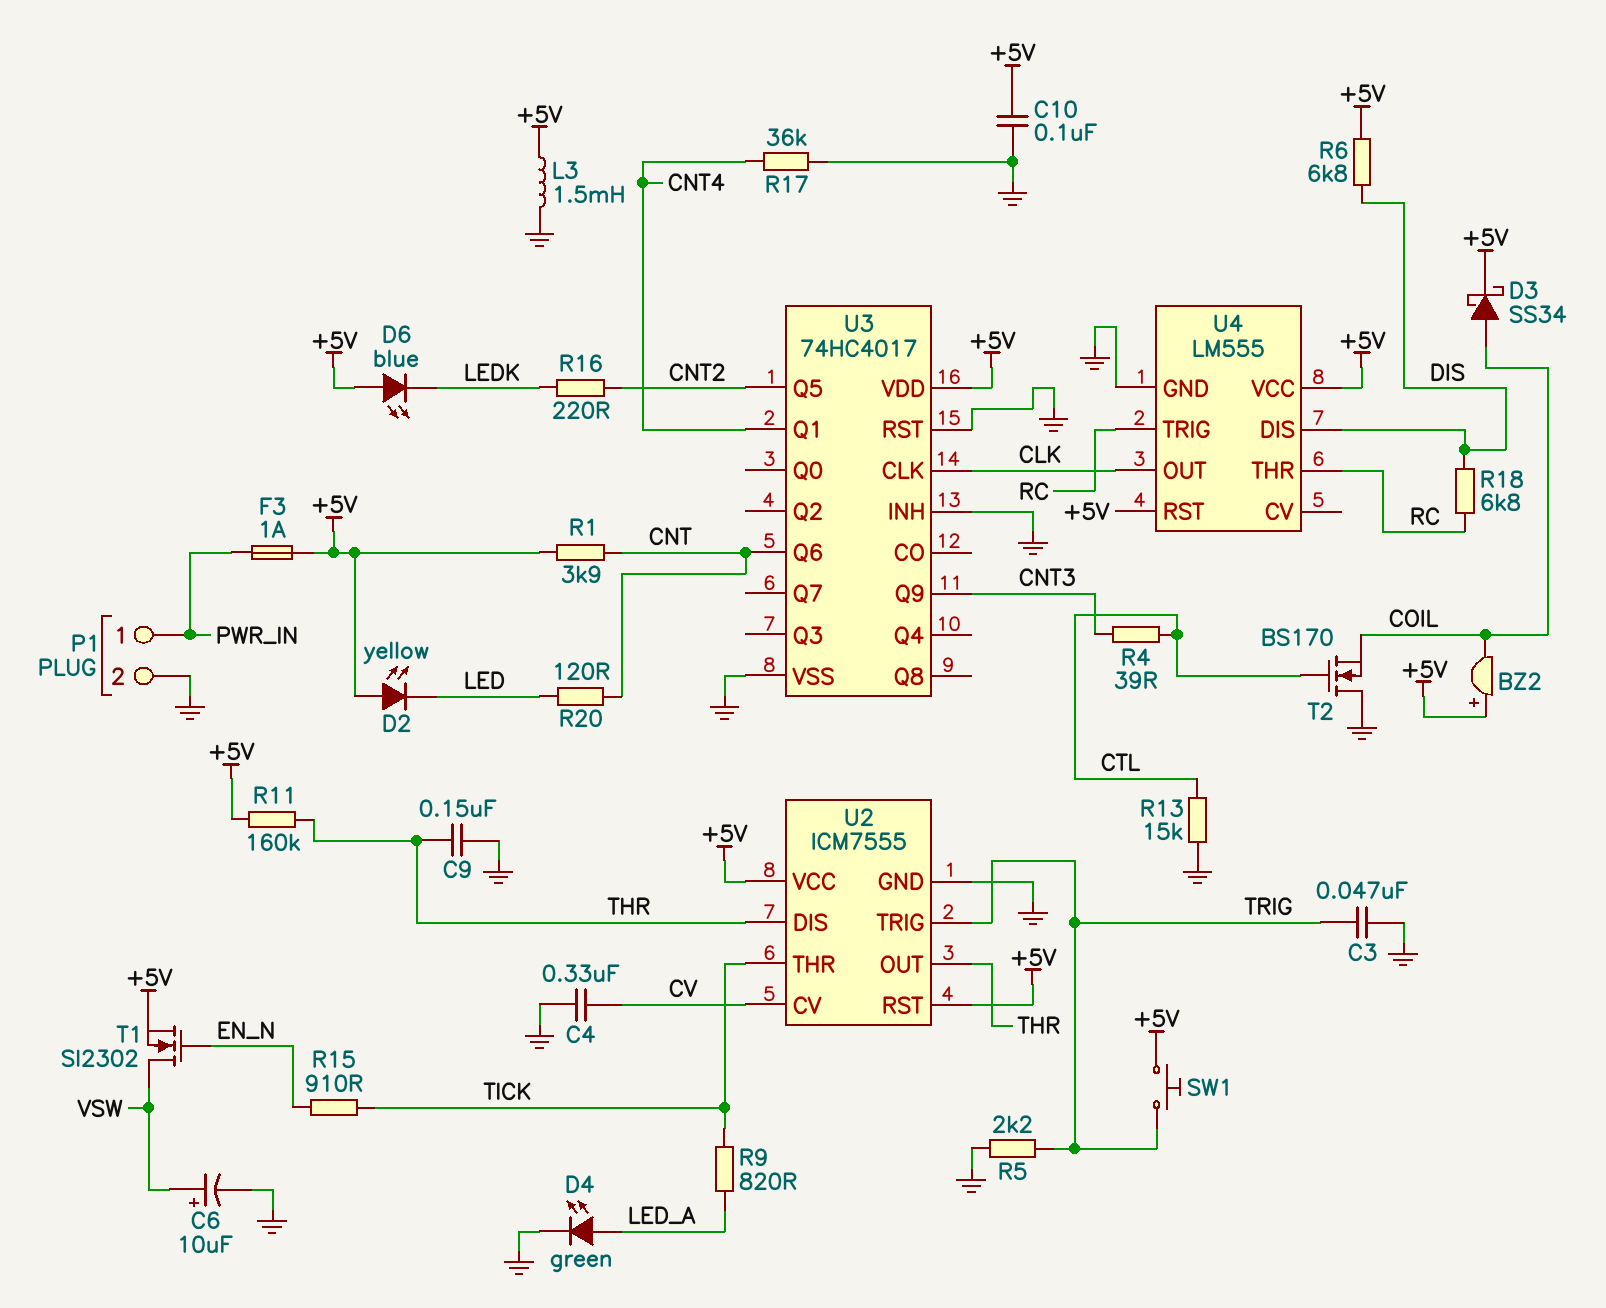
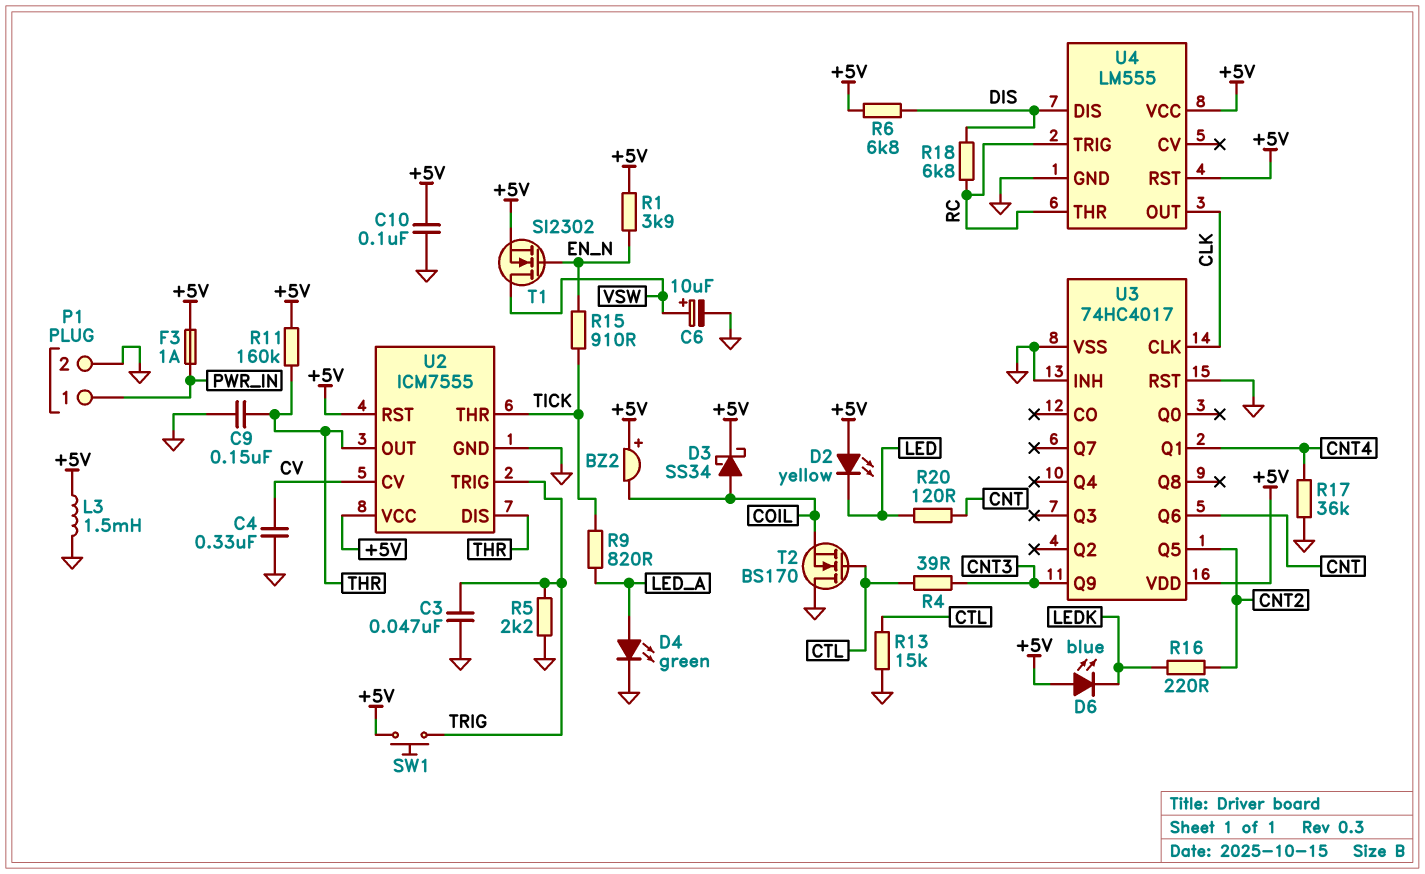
R1: 3.9k (+5V, CNT) -> 3.9k (+5V, EN_N)

